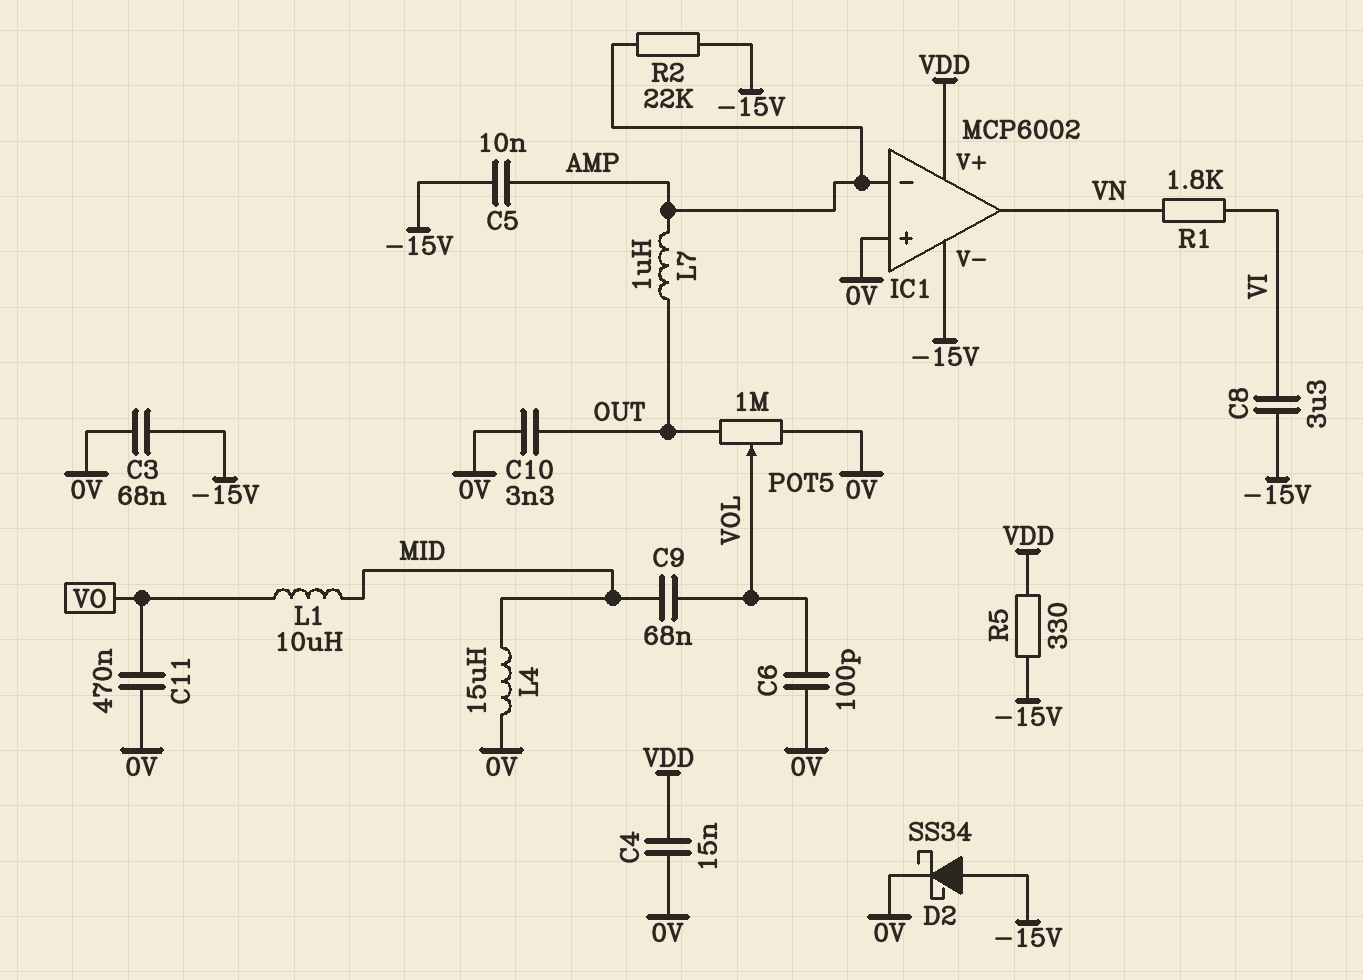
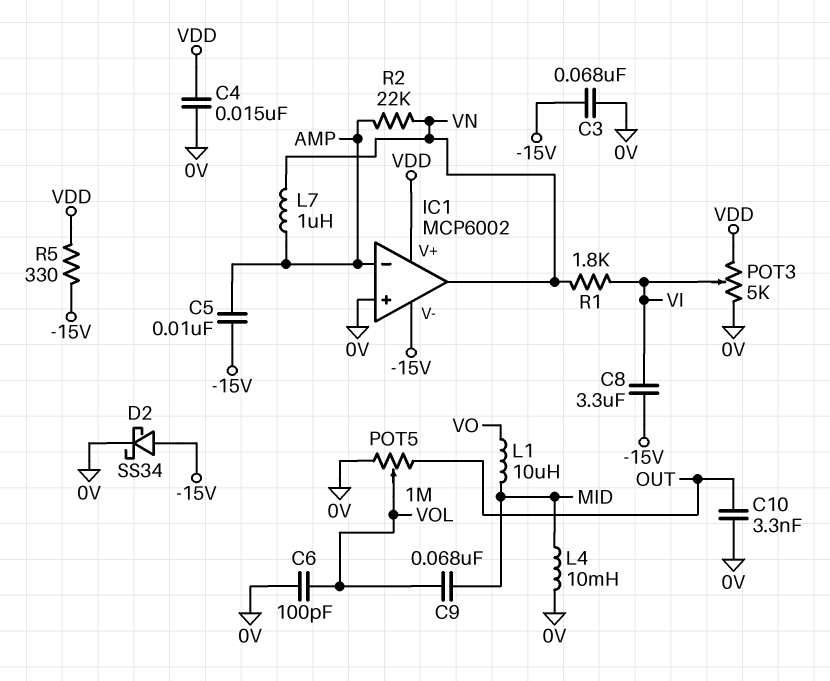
C11: 470nF (0V, VO) -> none
L4: 15uH (0V, MID) -> 10mH (0V, MID)
L7: 1uH (AMP, OUT) -> 1uH (AMP, VN)
POT3: none -> 5k (0V, VDD, wiper VI)
R2: 22k (-15V, AMP) -> 22k (AMP, VN)

